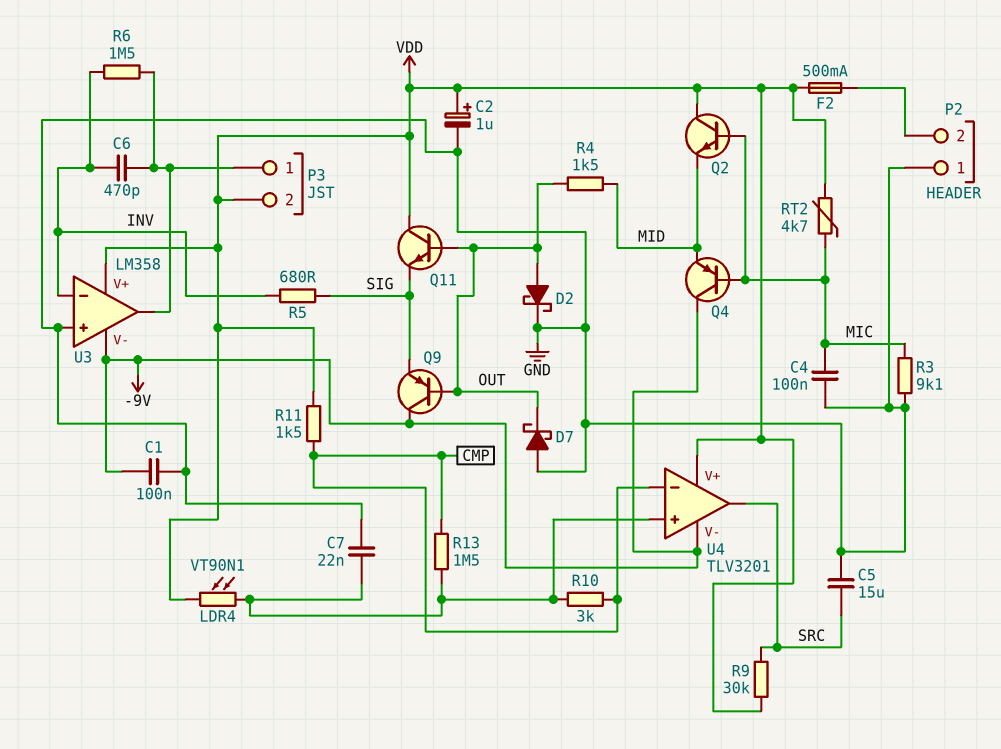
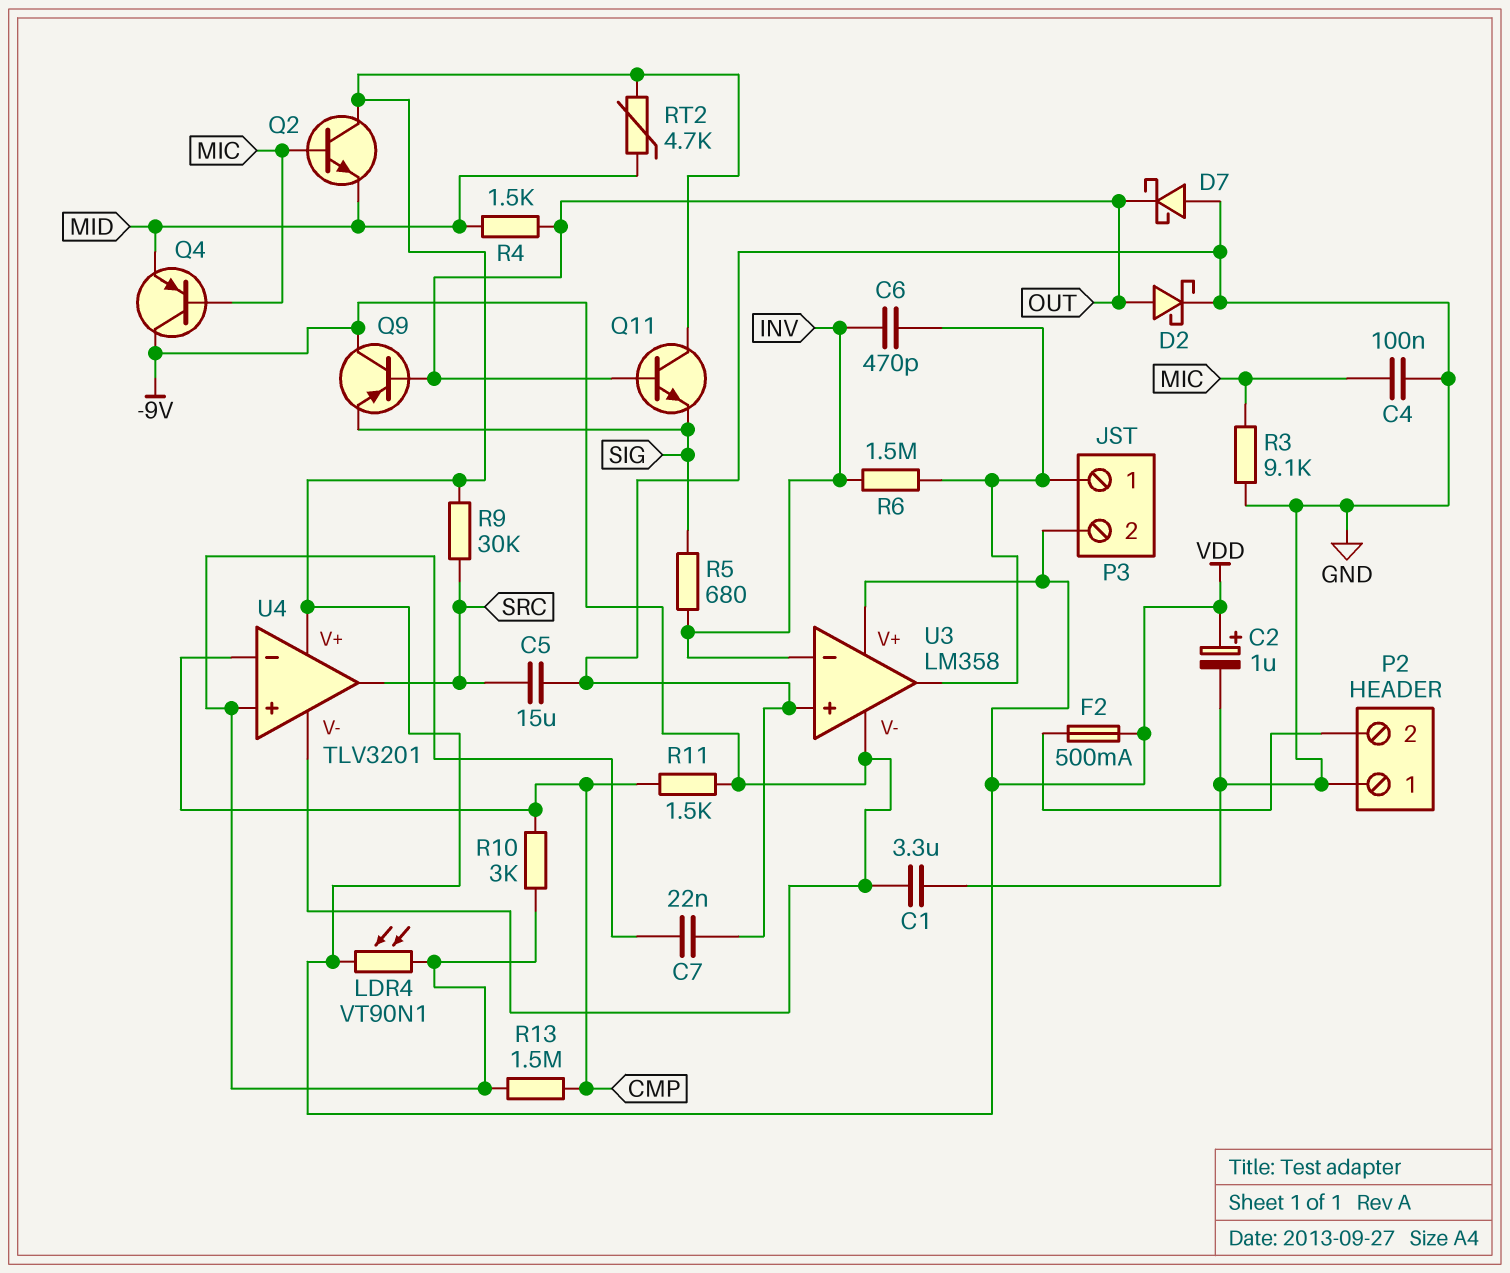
C1: 100nF (-9V, GND) -> 3.3uF (-9V, GND)
R11: 1.5k (CMP, VDD) -> 1.5k (-9V, CMP)
RT2: 4.7k (MIC, VDD) -> 4.7k (MID, VDD)

